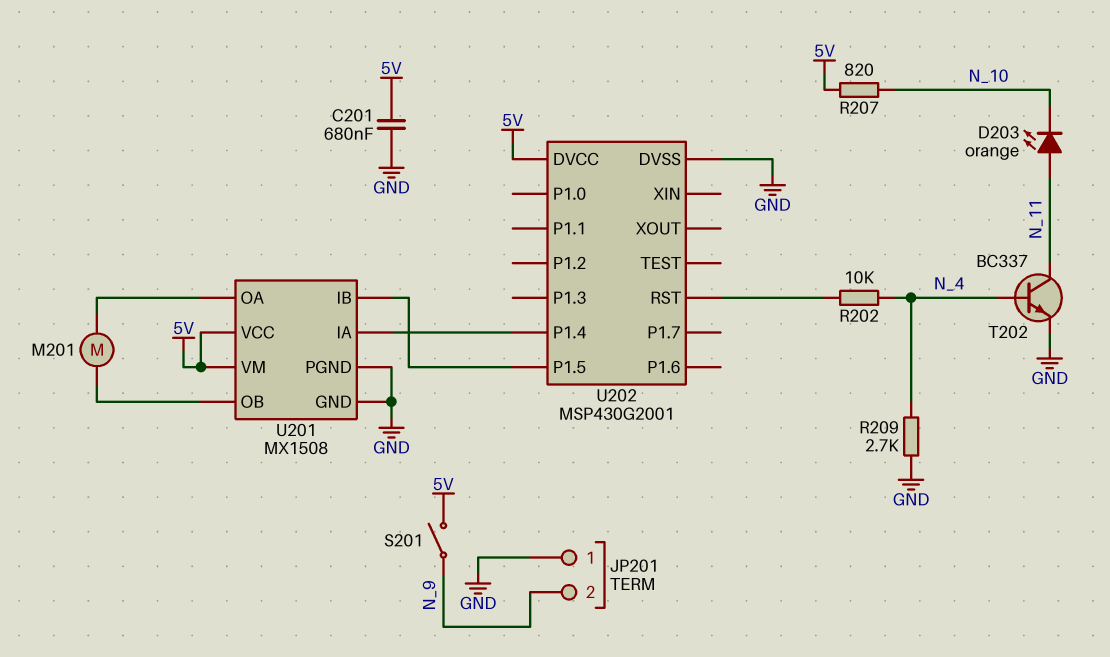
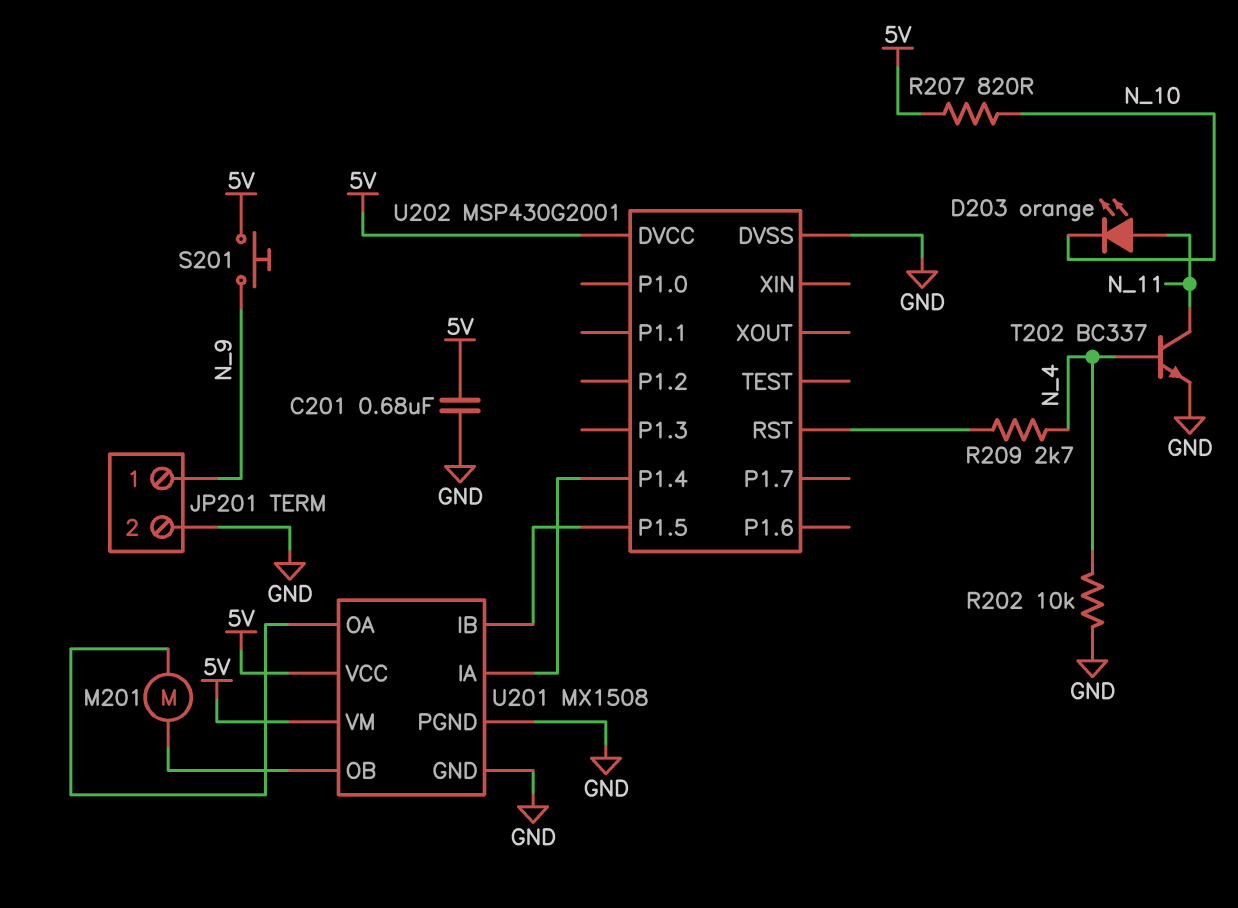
JP201 pin 1: GND -> N_9
JP201 pin 2: N_9 -> GND
R202: 10k (N_4, U202/RST) -> 10k (GND, N_4)
R209: 2.7k (GND, N_4) -> 2.7k (N_4, U202/RST)
S201: switch (5V, N_9) -> button (5V, N_9)

